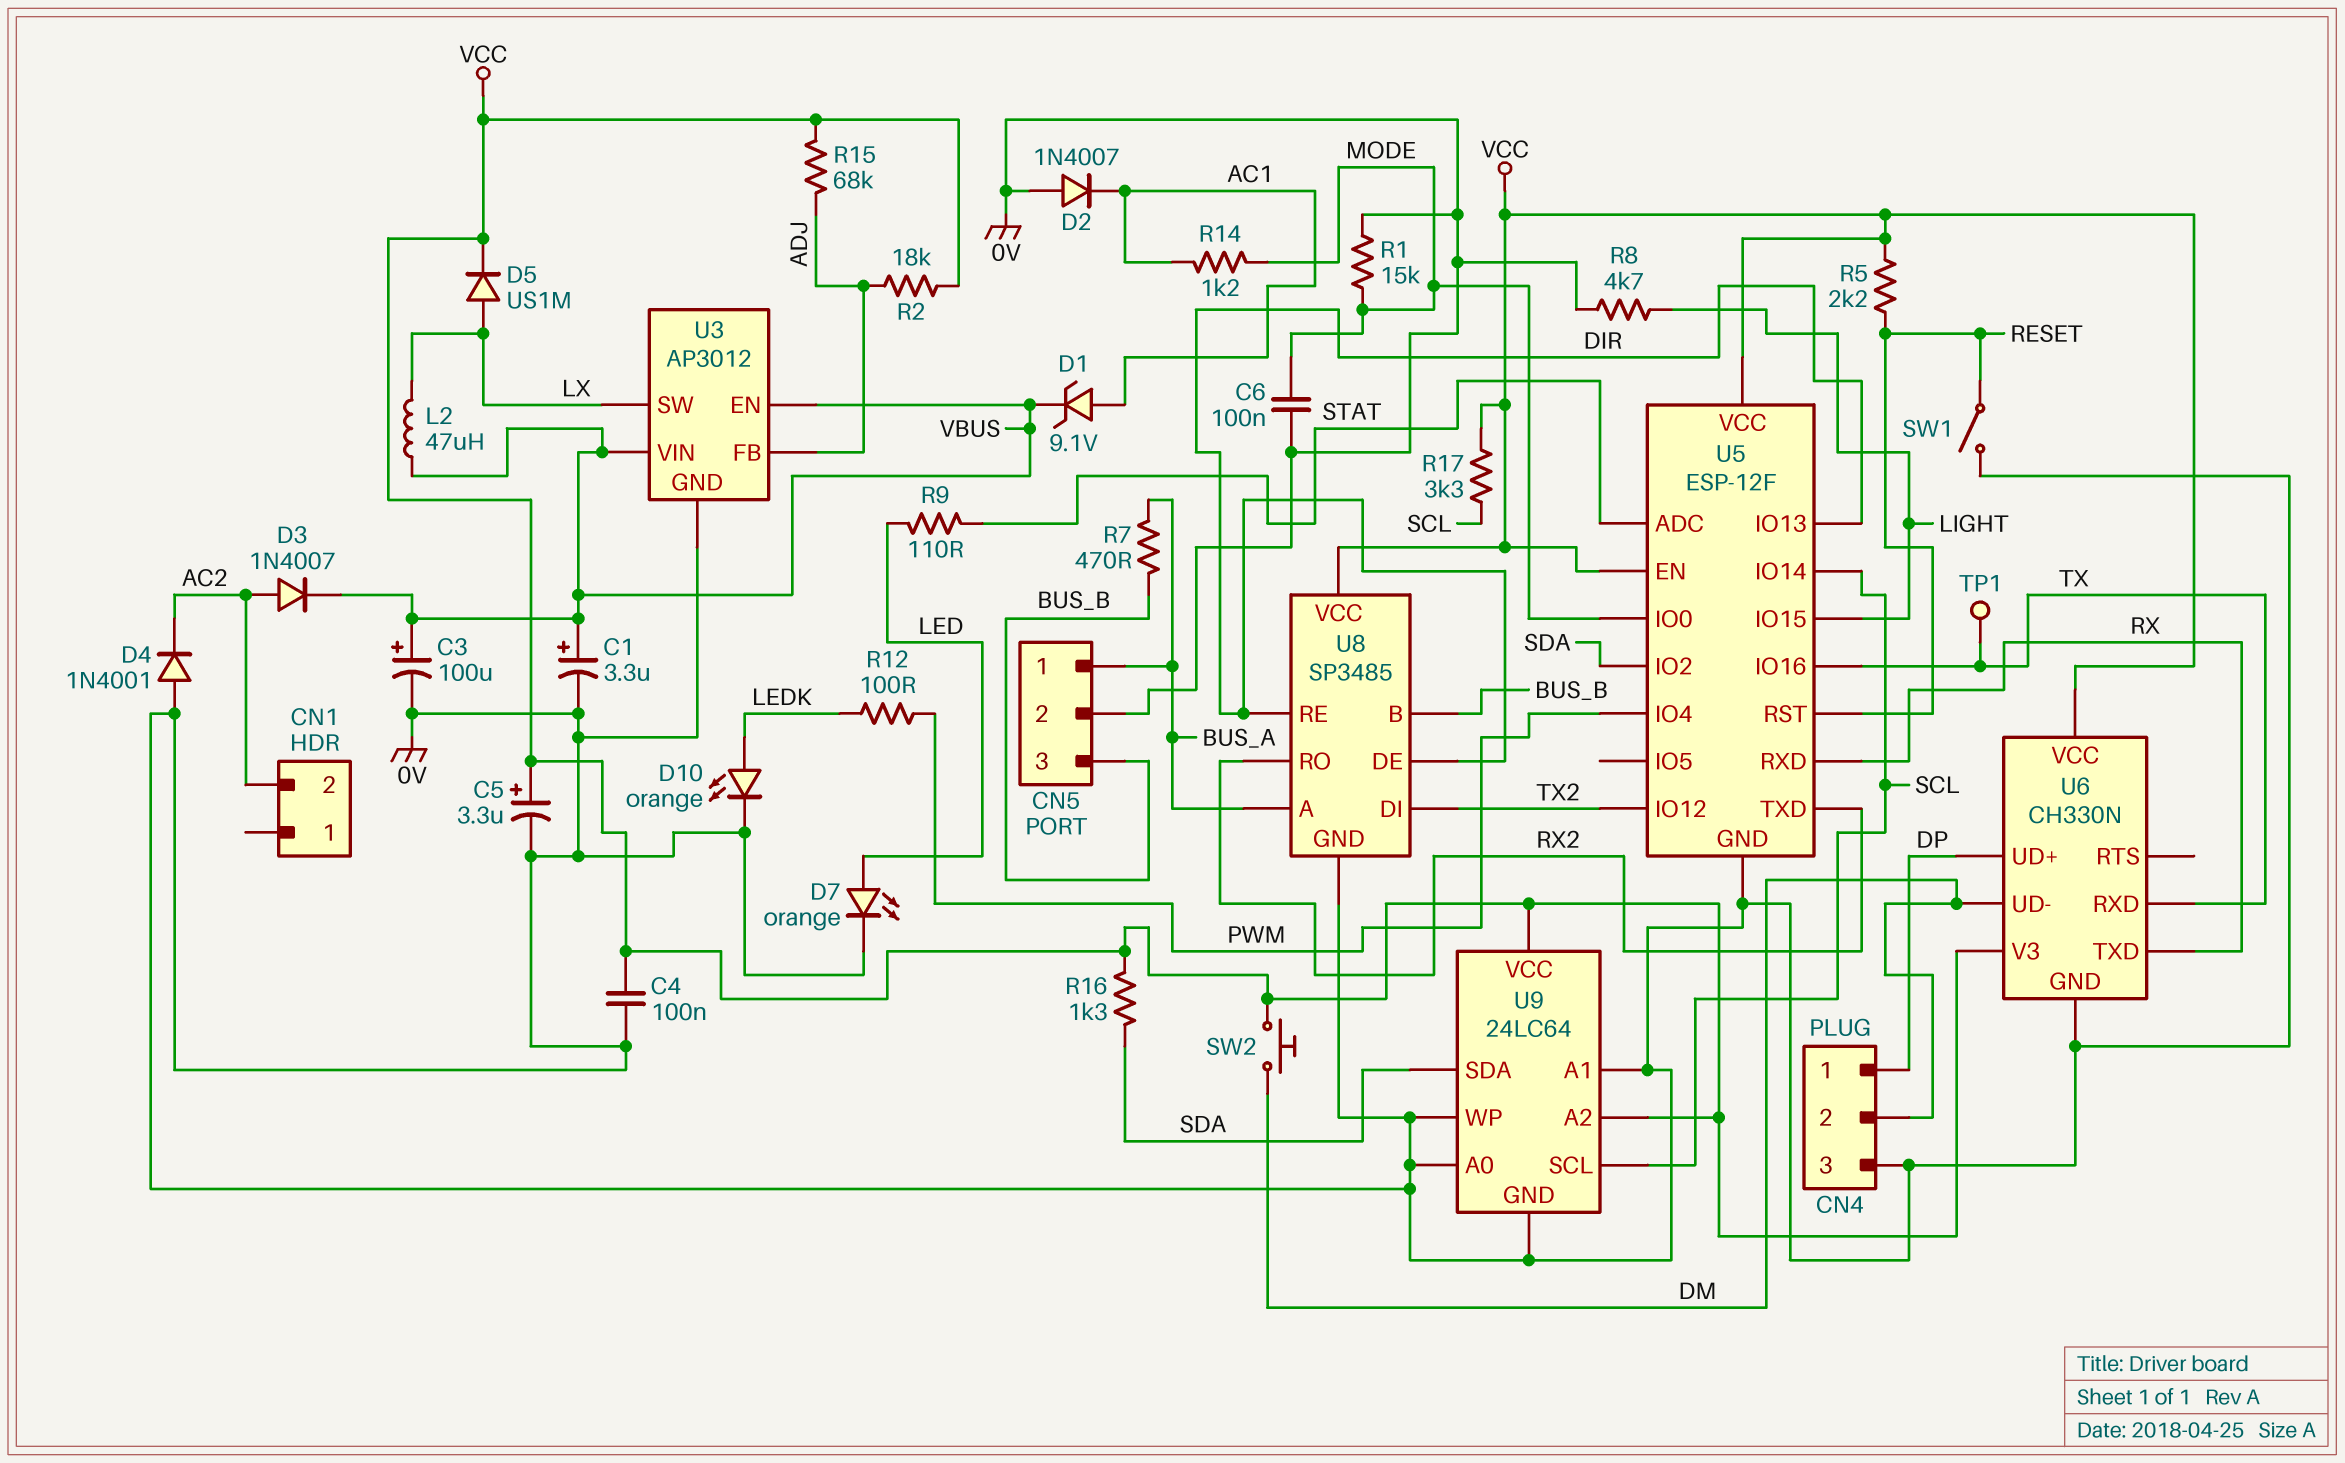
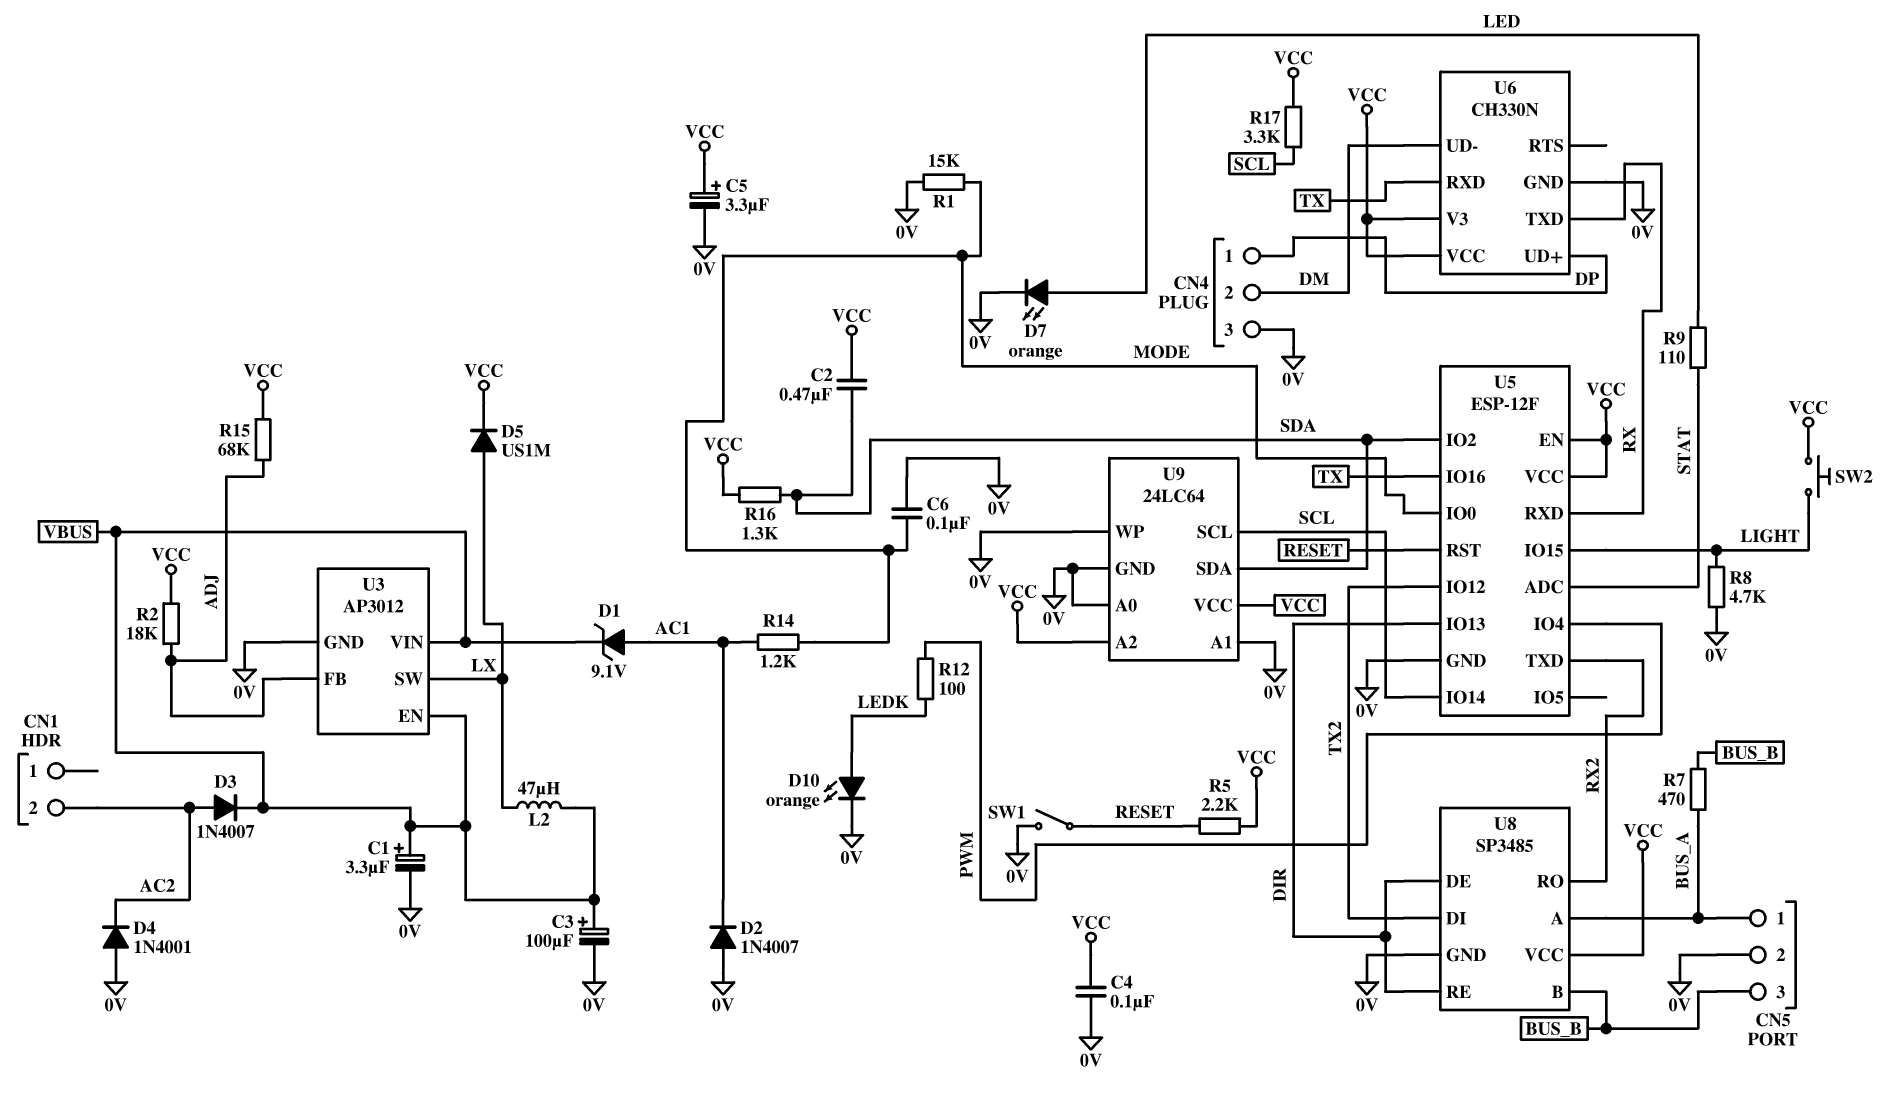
C2: none -> 470nF (SDA, VCC)
SW2: button (DM, VCC) -> button (LIGHT, VCC)
TP1: test point (TX) -> none

